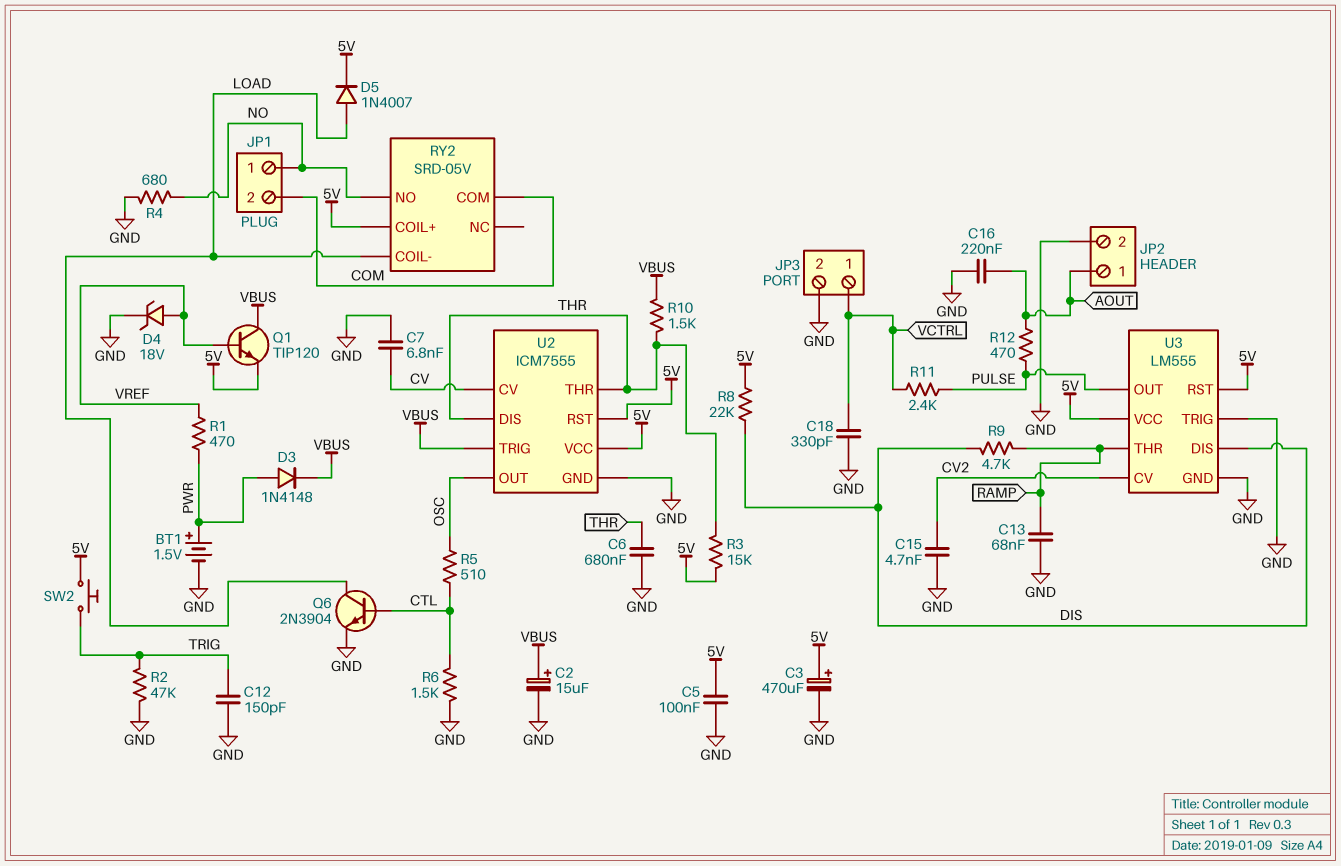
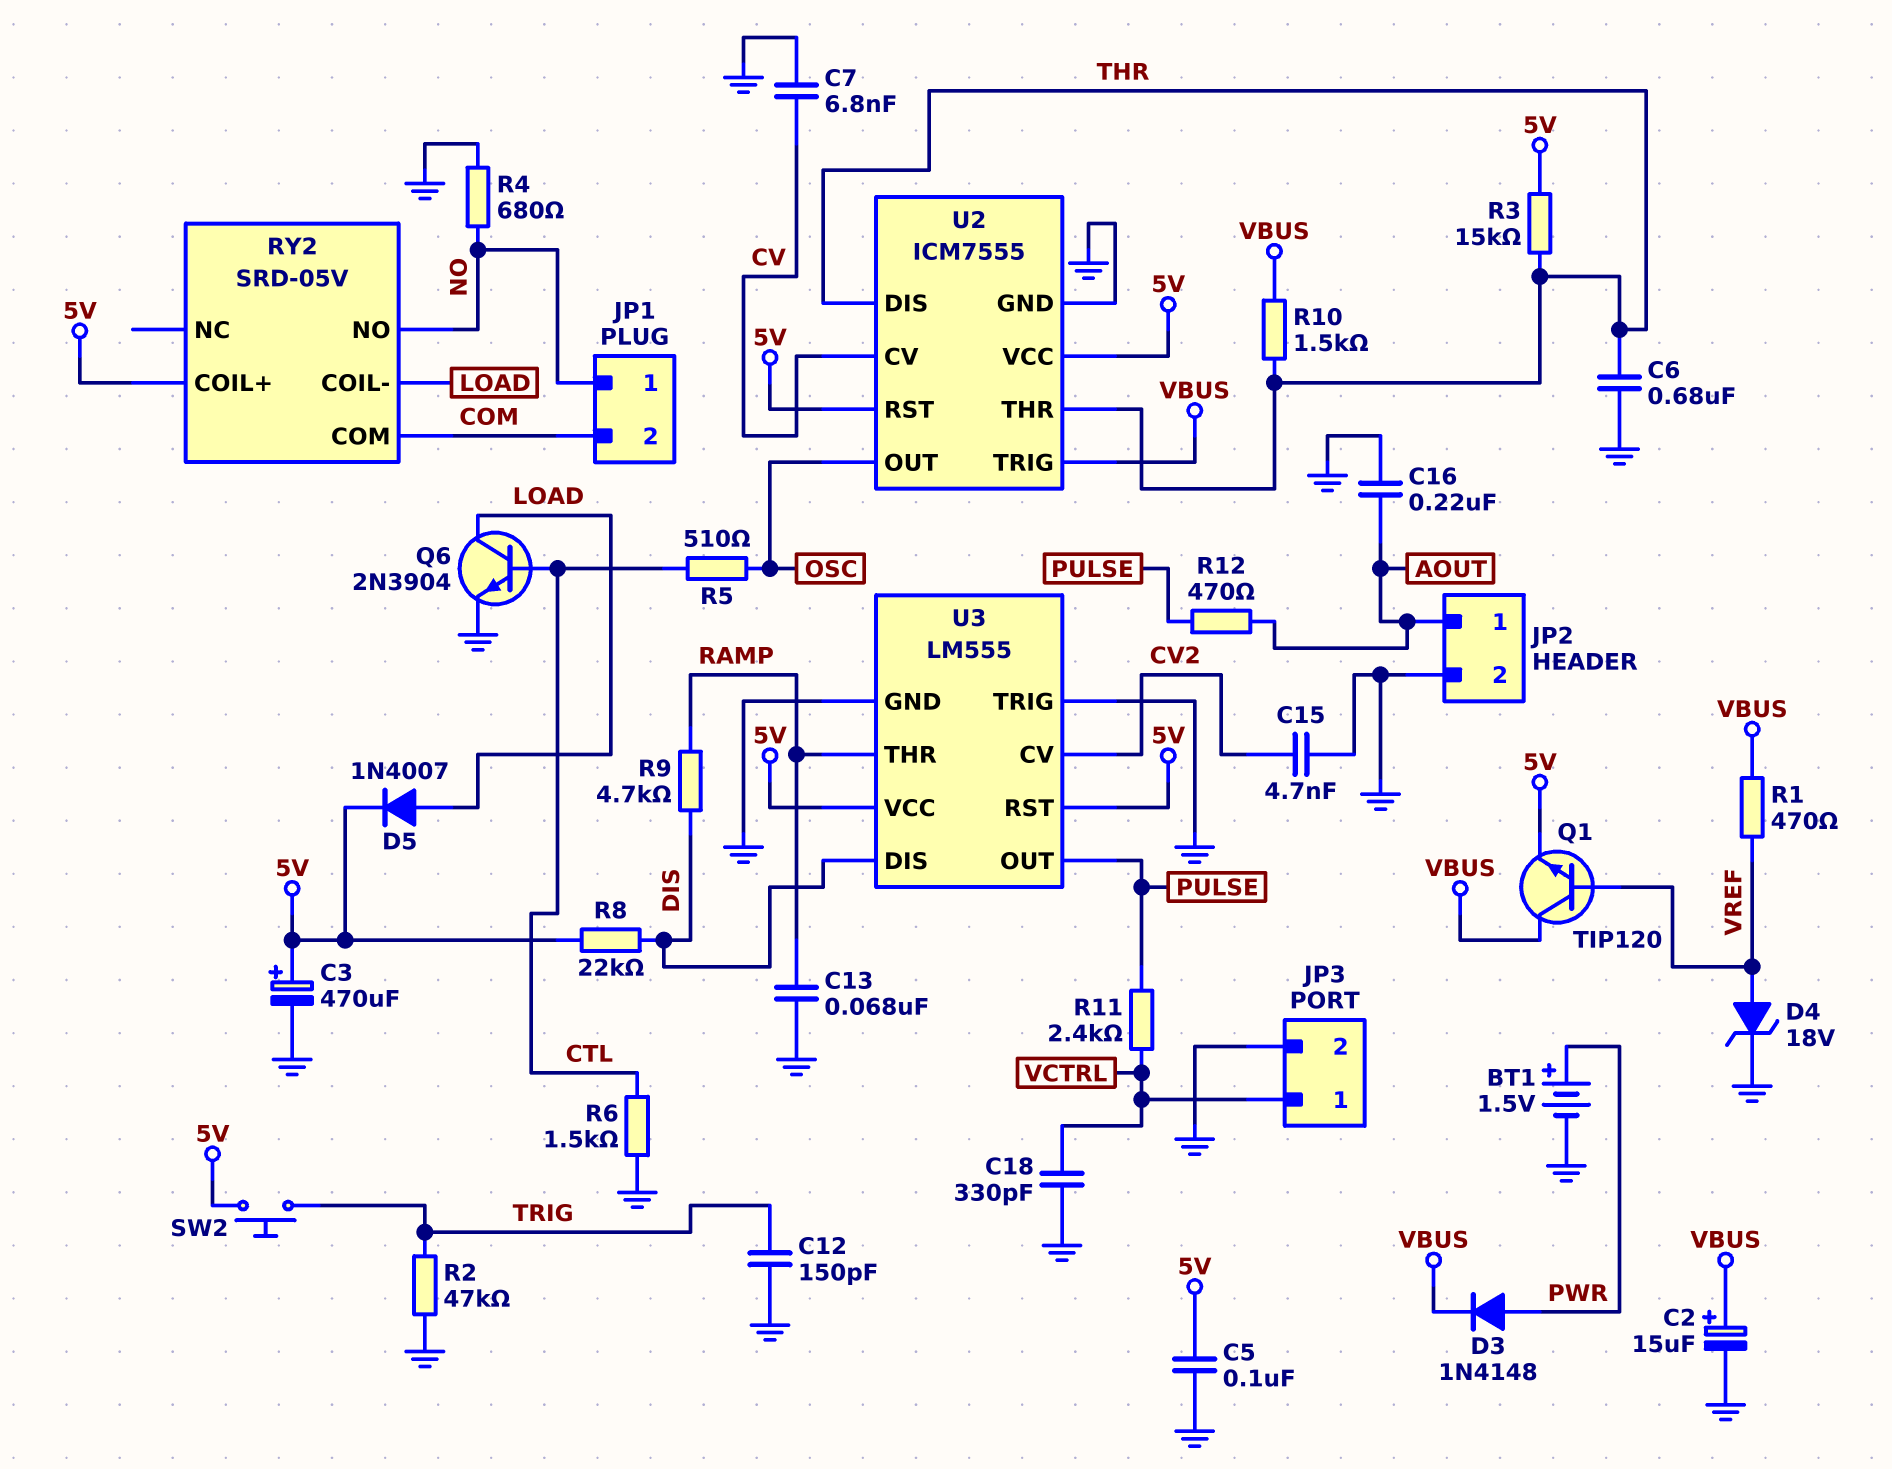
R1: 470 (PWR, VREF) -> 470 (VBUS, VREF)

